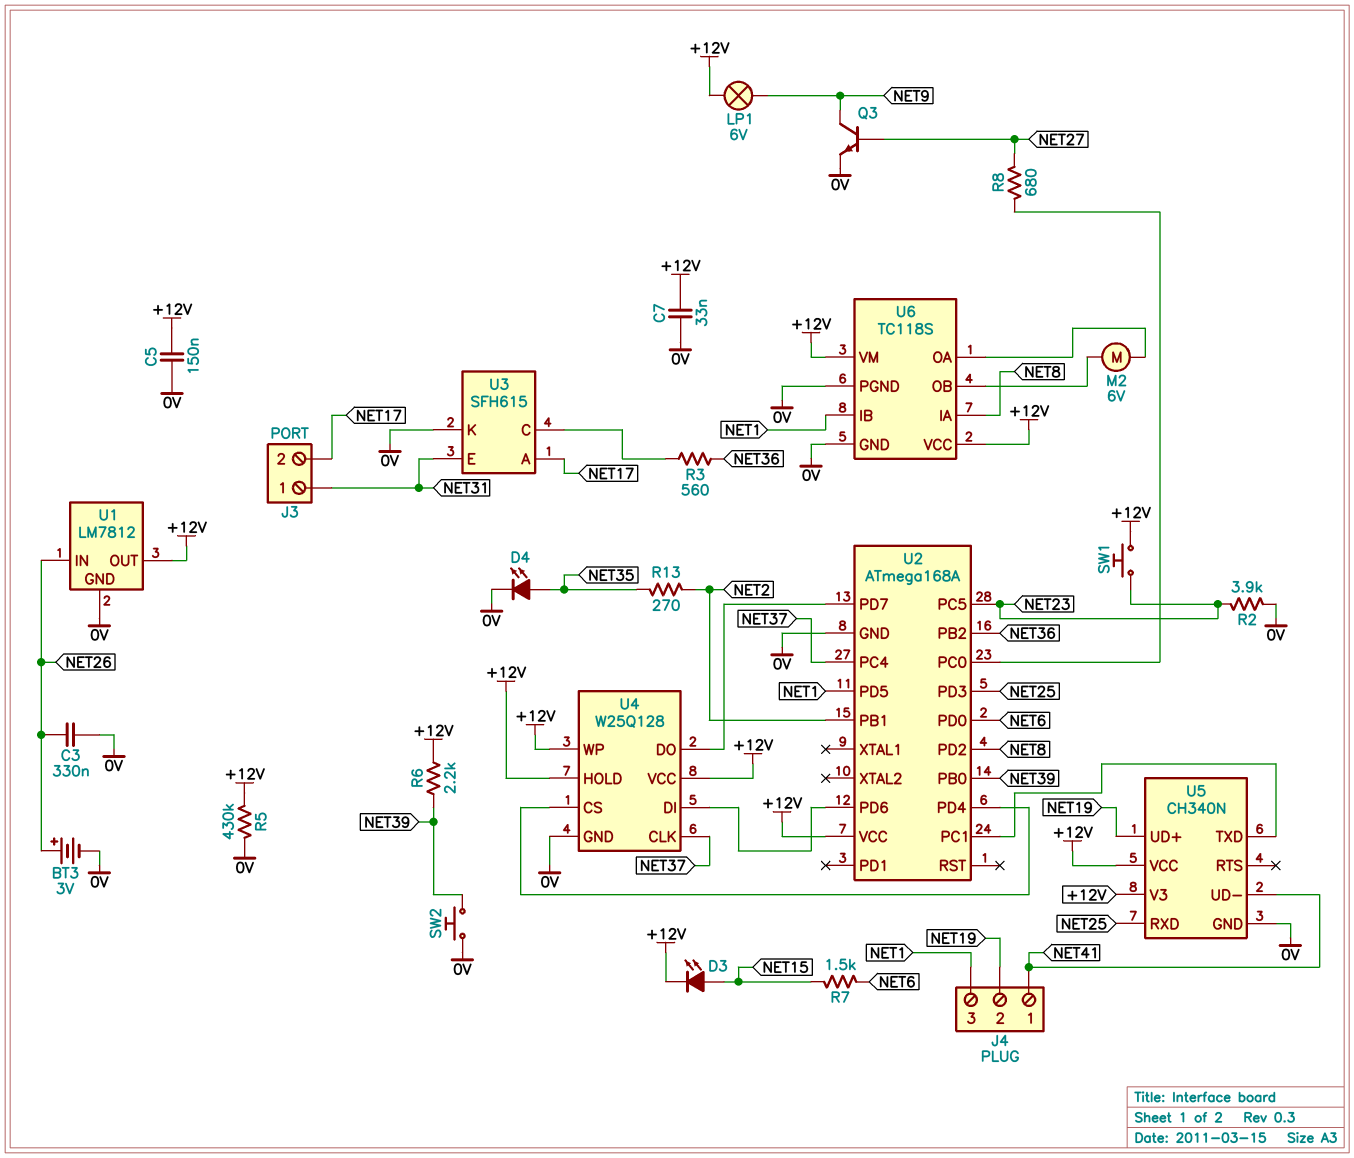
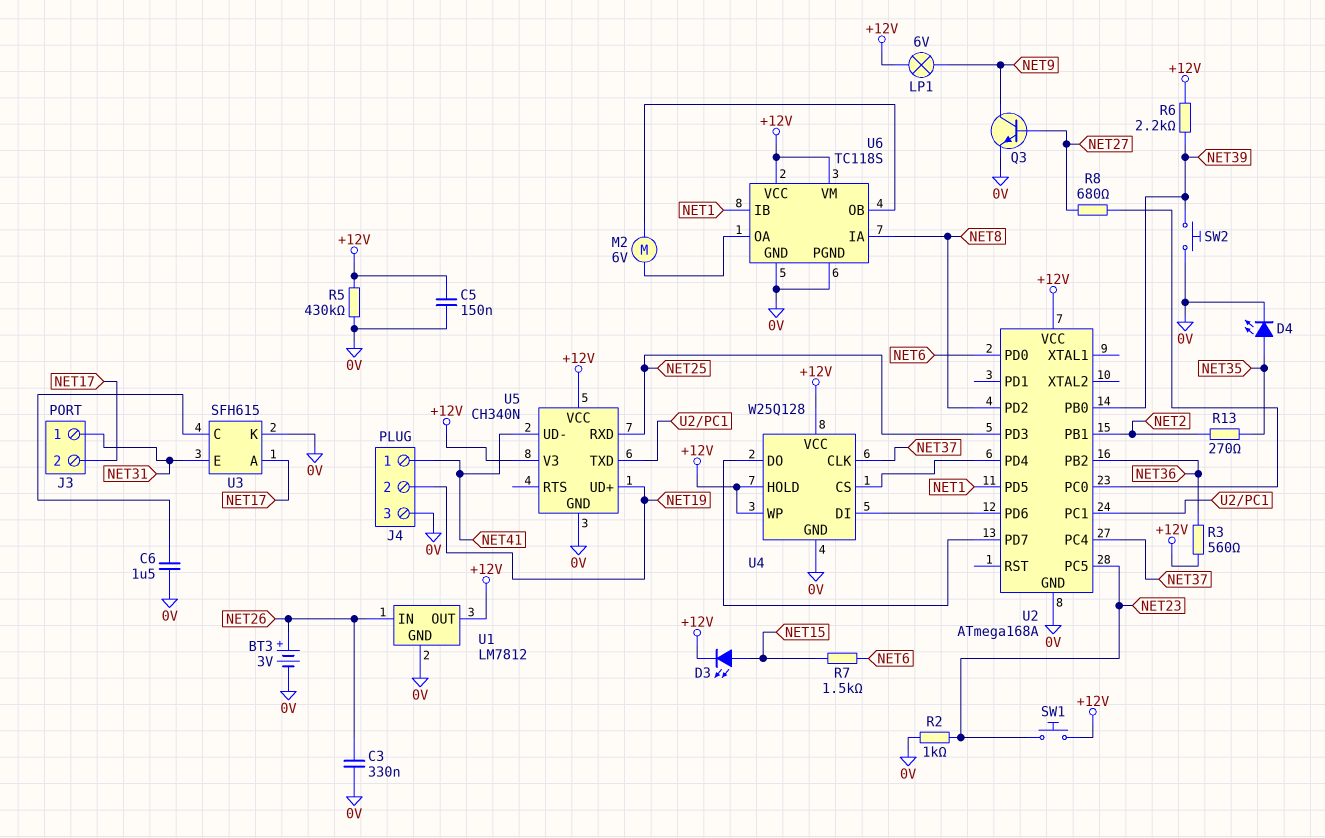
C6: none -> 1.5uF (0V, U3/C)
C7: 33nF (+12V, 0V) -> none
J4 pin 3: NET1 -> 0V
R2: 3.9k (0V, NET23) -> 1k (0V, NET23)
R3: 560 (NET36, U3/C) -> 560 (+12V, NET36)

